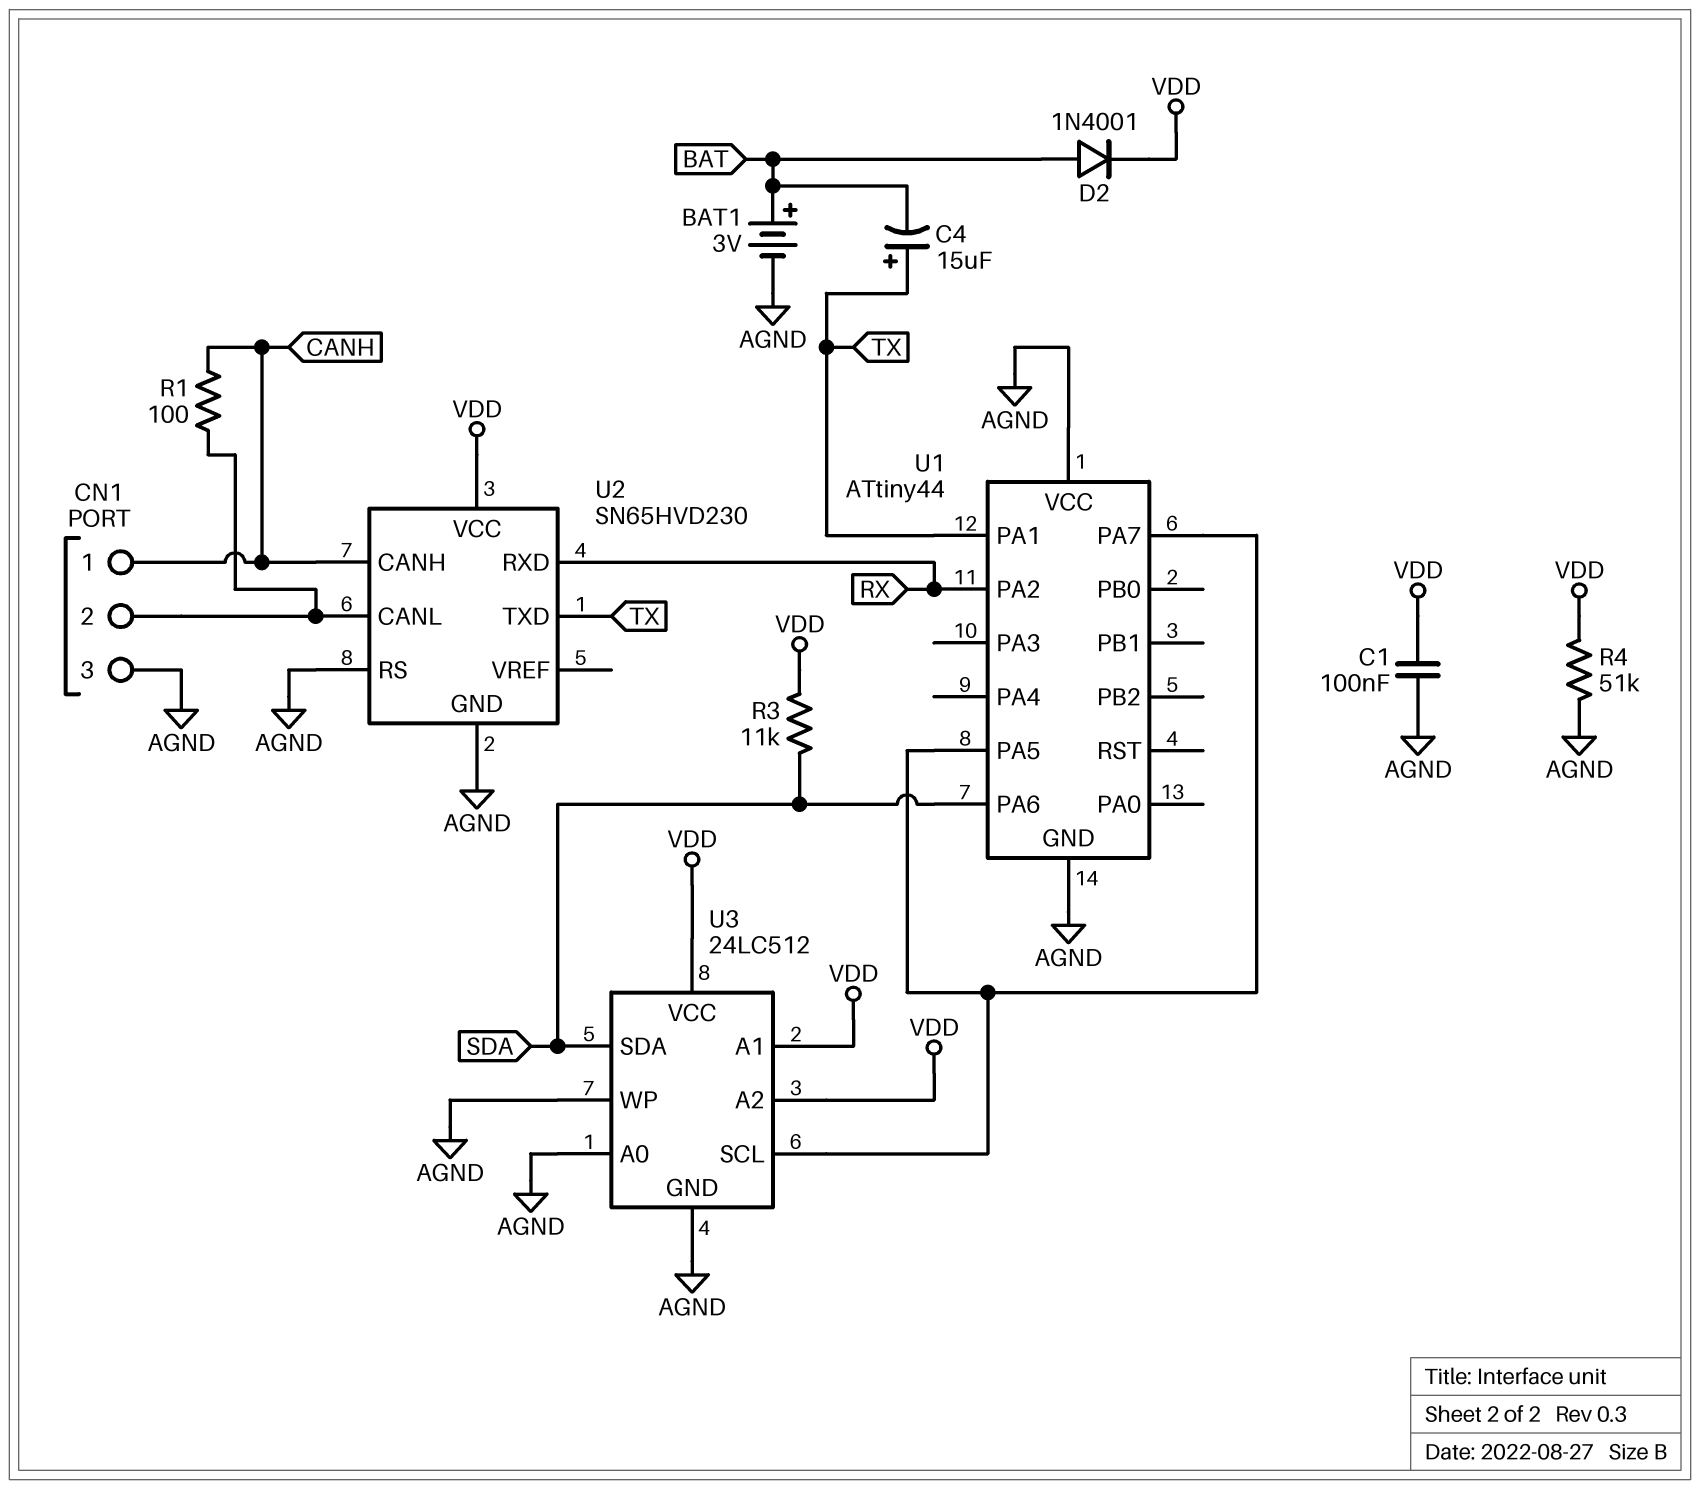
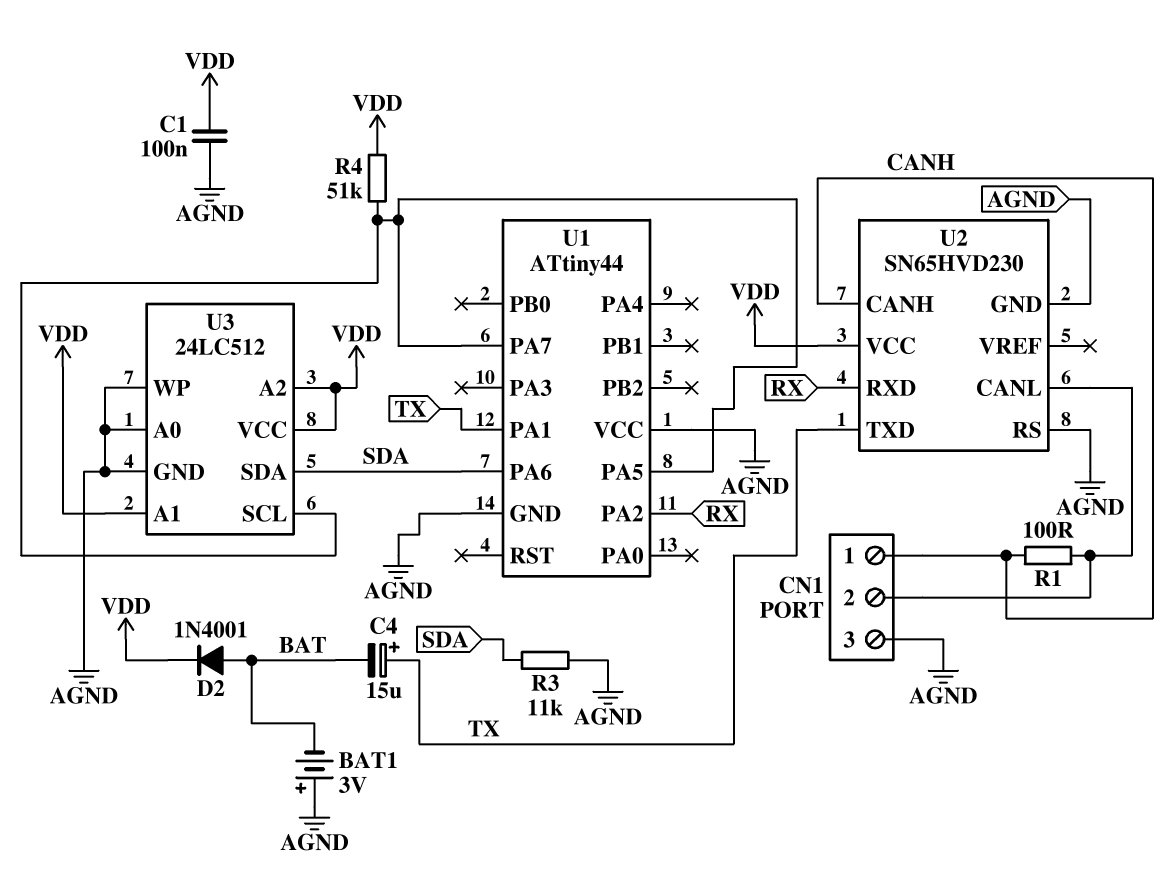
BAT1: 3V (plus BAT, minus AGND) -> 3V (plus AGND, minus BAT)
R3: 11k (SDA, VDD) -> 11k (AGND, SDA)
R4: 51k (AGND, VDD) -> 51k (U1/PA5, VDD)

